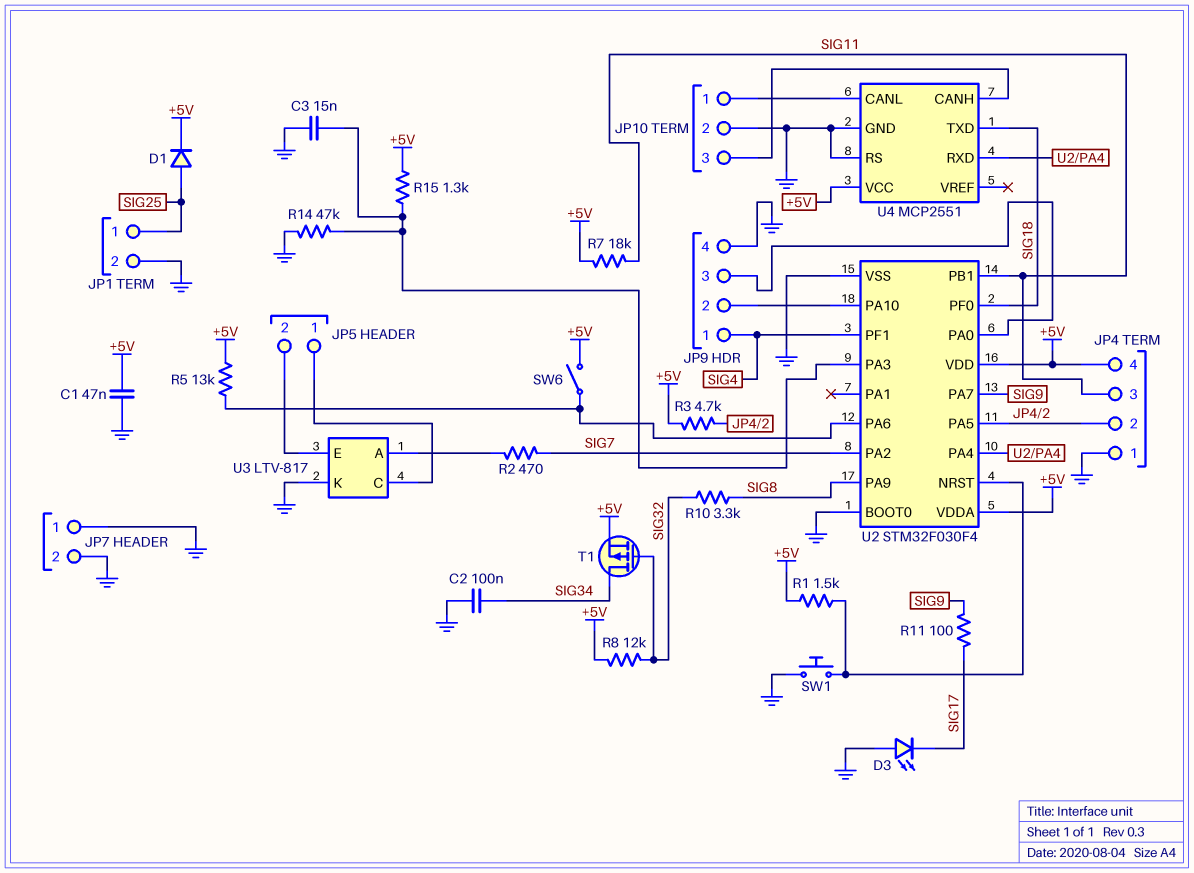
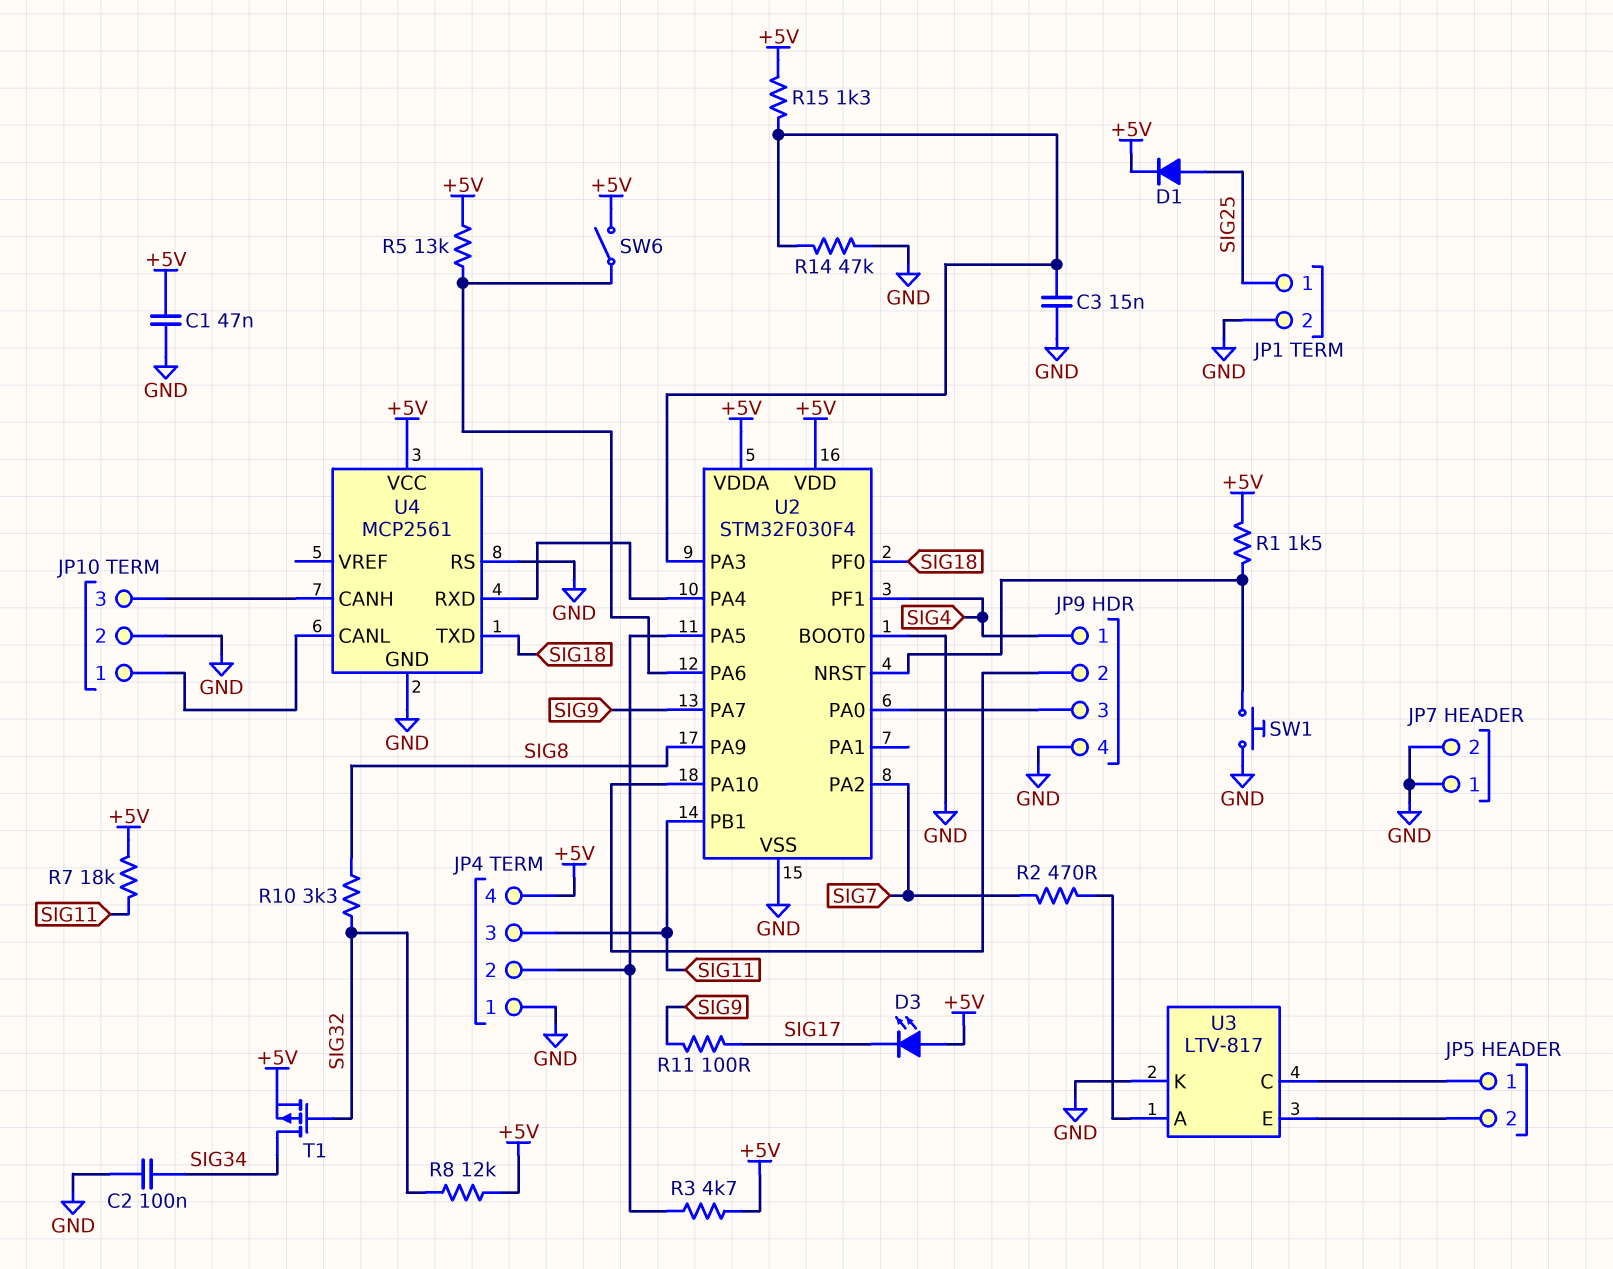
D3: LED (A GND, K SIG17) -> LED (A +5V, K SIG17)
U4: MCP2551 -> MCP2561

